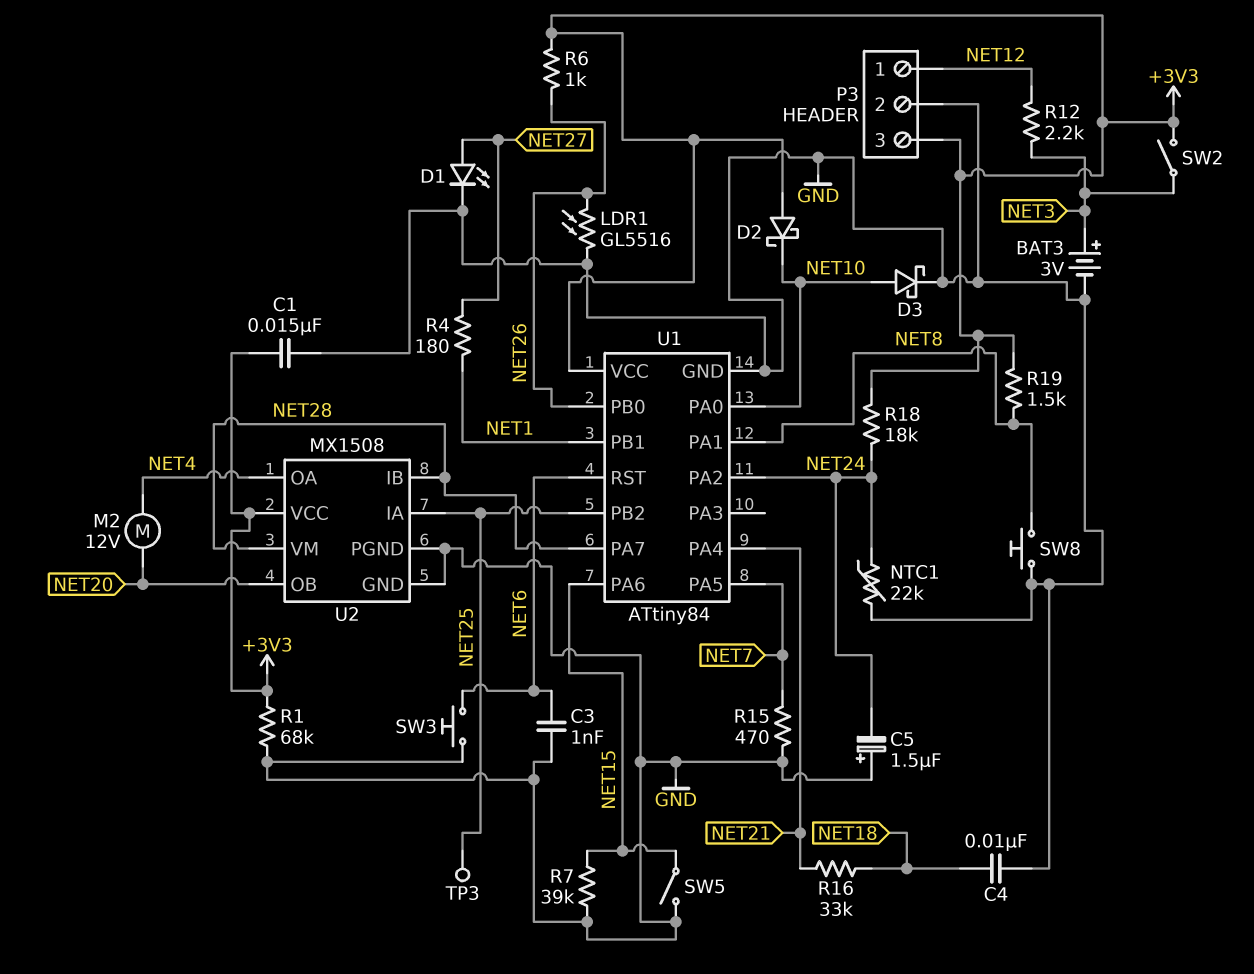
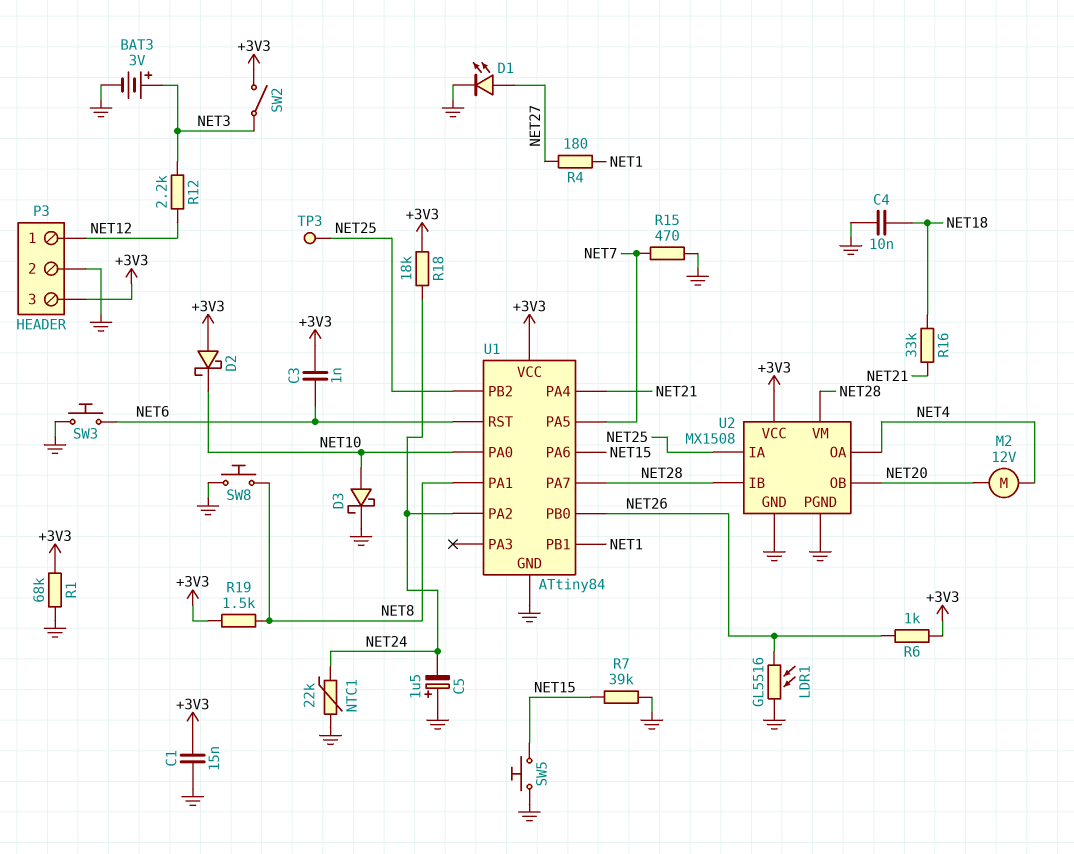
C3: 1nF (GND, NET6) -> 1nF (+3V3, NET6)
SW5: switch (GND, NET15) -> button (GND, NET15)

